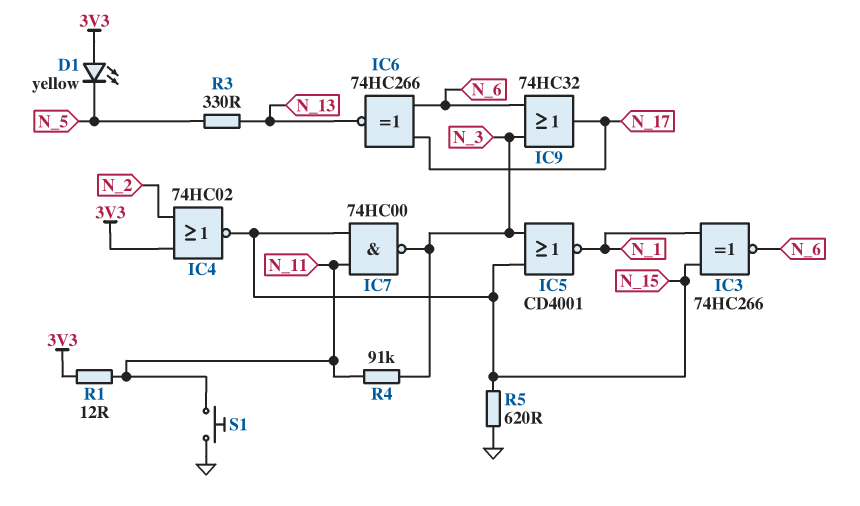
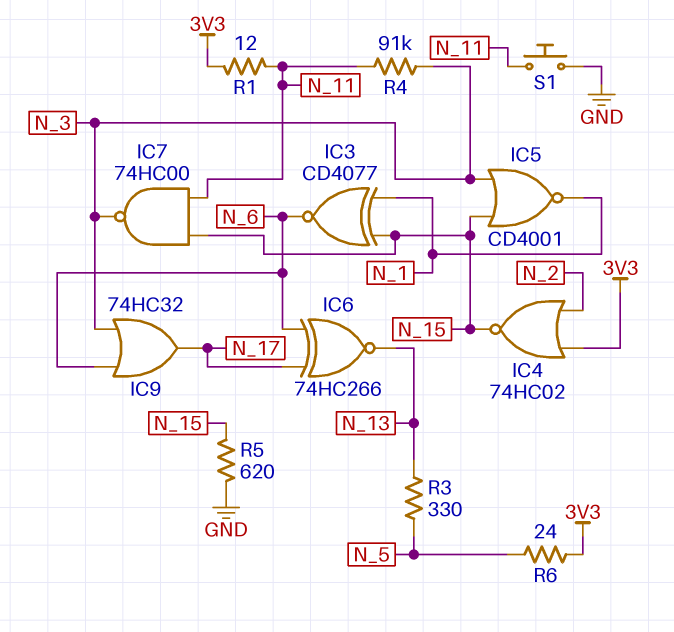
D1: LED yellow (A 3V3, K N_5) -> none
IC3: XNOR 74HC266 (in N_1, in N_15, out N_6) -> XNOR CD4077 (in N_1, in N_15, out N_6)
R6: none -> 24 (3V3, N_5)

